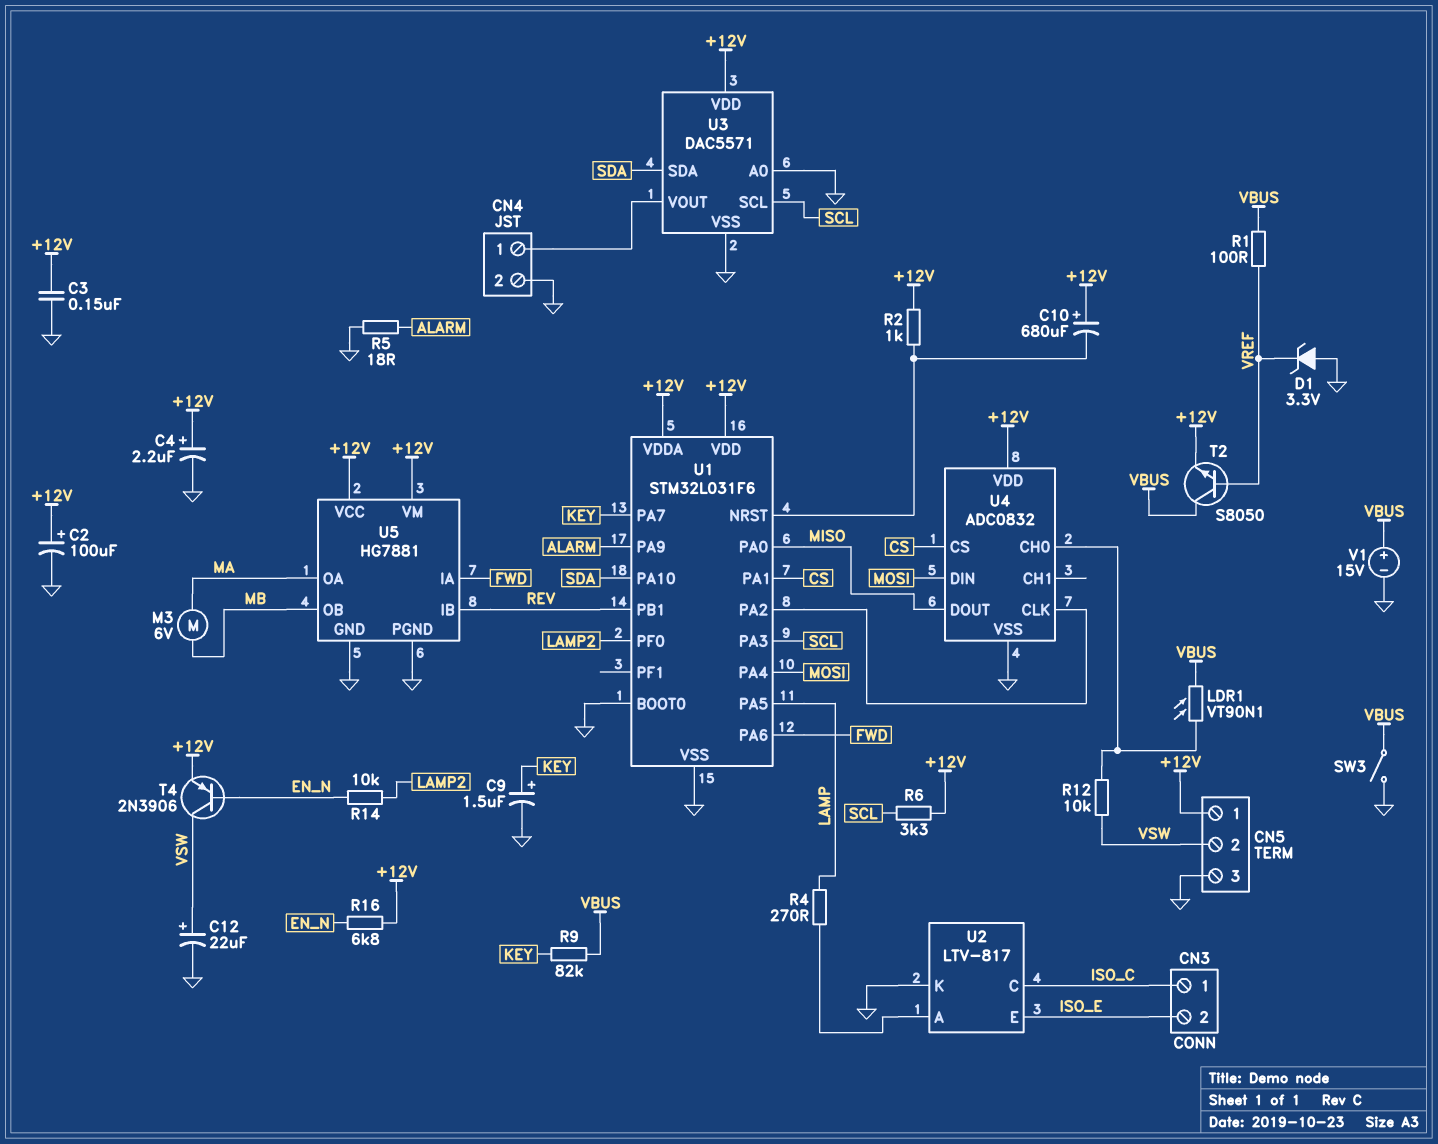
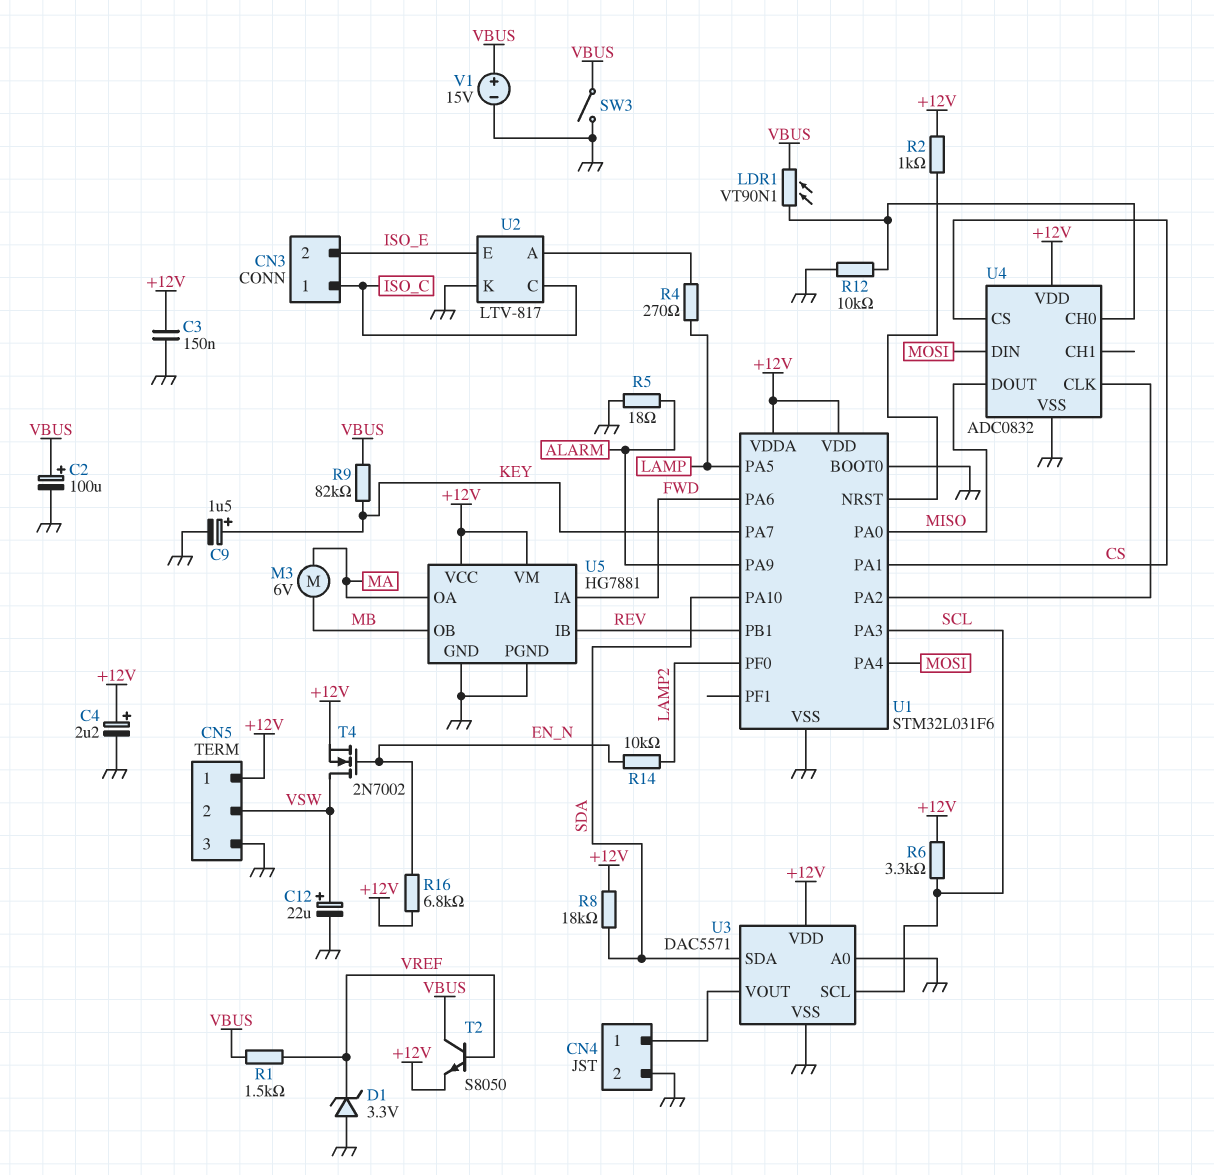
C2: 100uF (plus +12V, minus GND) -> 100uF (plus VBUS, minus GND)
C10: 680uF (plus +12V, minus U1/NRST) -> none
R1: 100 (VBUS, VREF) -> 1.5k (VBUS, VREF)
R8: none -> 18k (+12V, SDA)
R12: 10k (U4/CH0, VSW) -> 10k (GND, U4/CH0)
T4: PNP 2N3906 (B EN_N, C VSW, E +12V) -> NMOS 2N7002 (G EN_N, D VSW, S +12V)

